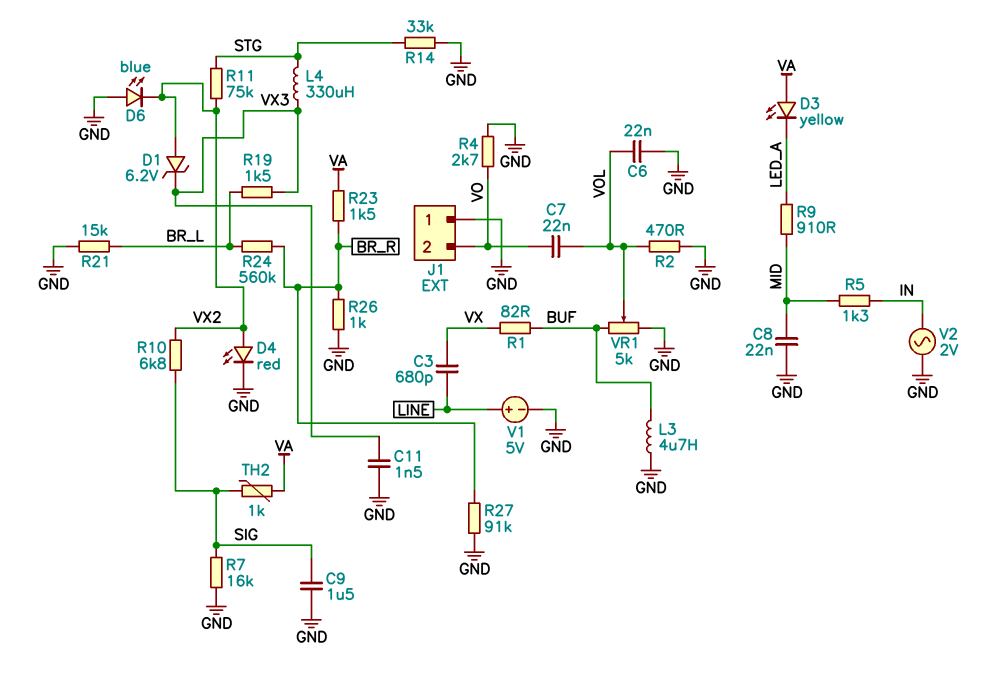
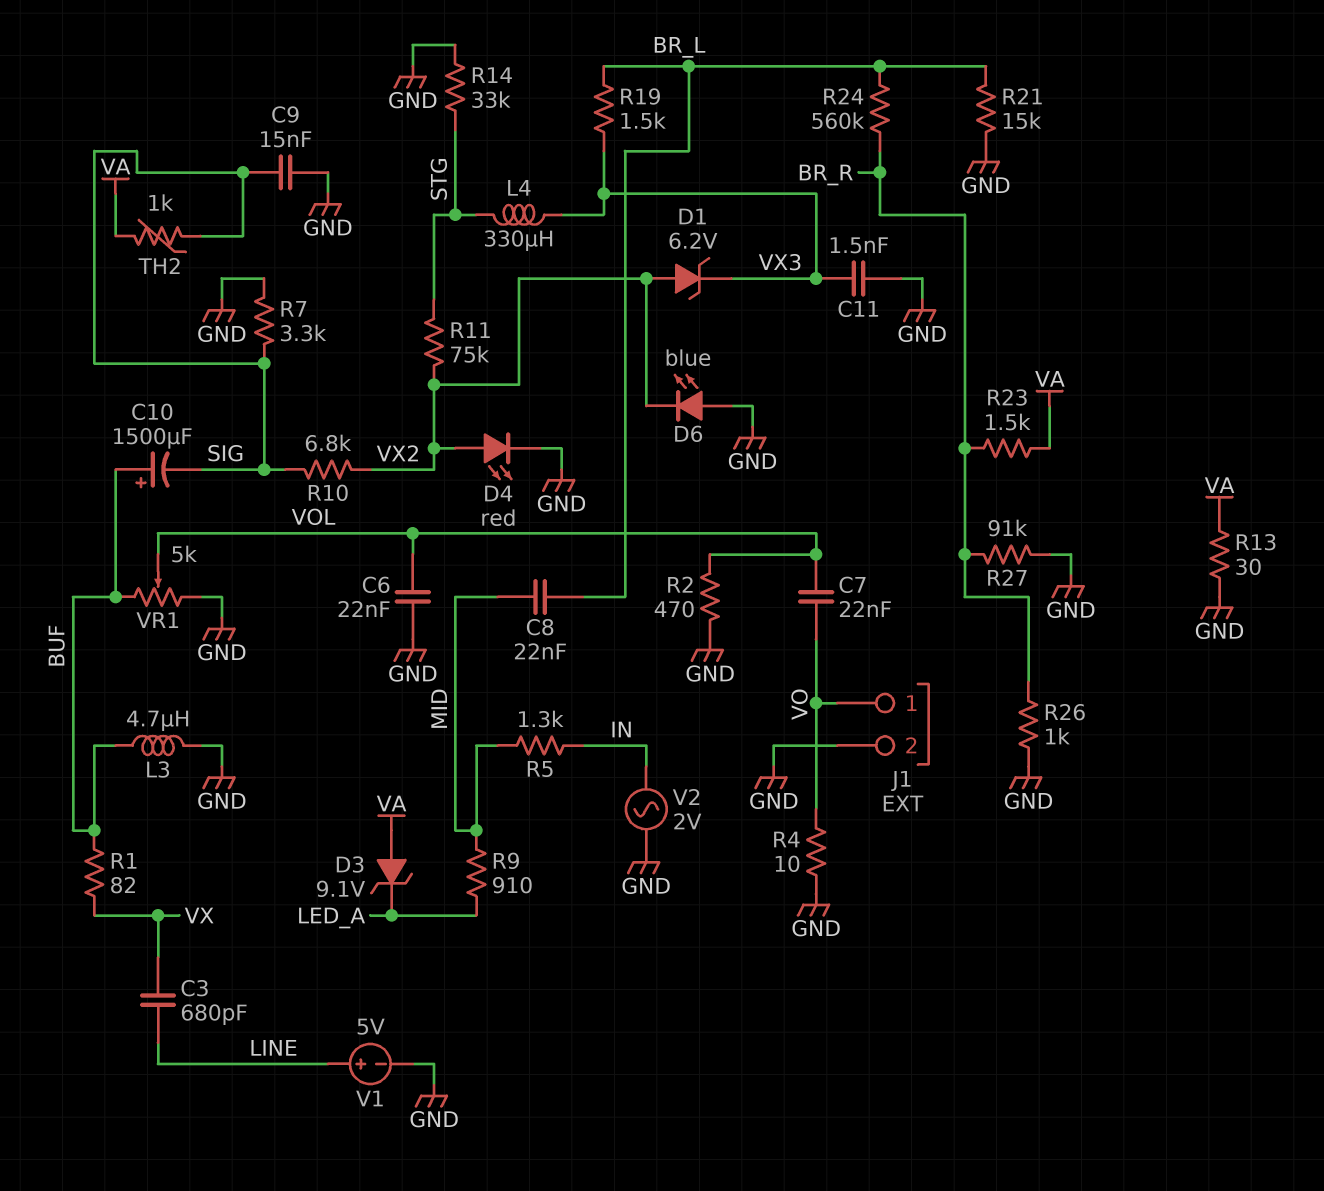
C8: 22nF (GND, MID) -> 22nF (BR_L, MID)
C9: 1.5uF (GND, SIG) -> 15nF (GND, SIG)
C10: none -> 1500uF (plus BUF, minus SIG)
D3: LED yellow (A VA, K LED_A) -> zener 9.1V (A VA, K LED_A)
J1 pin 1: GND -> VO
J1 pin 2: VO -> GND
R4: 2.7k (GND, VO) -> 10 (GND, VO)
R7: 16k (GND, SIG) -> 3.3k (GND, SIG)
R13: none -> 30 (GND, VA)

